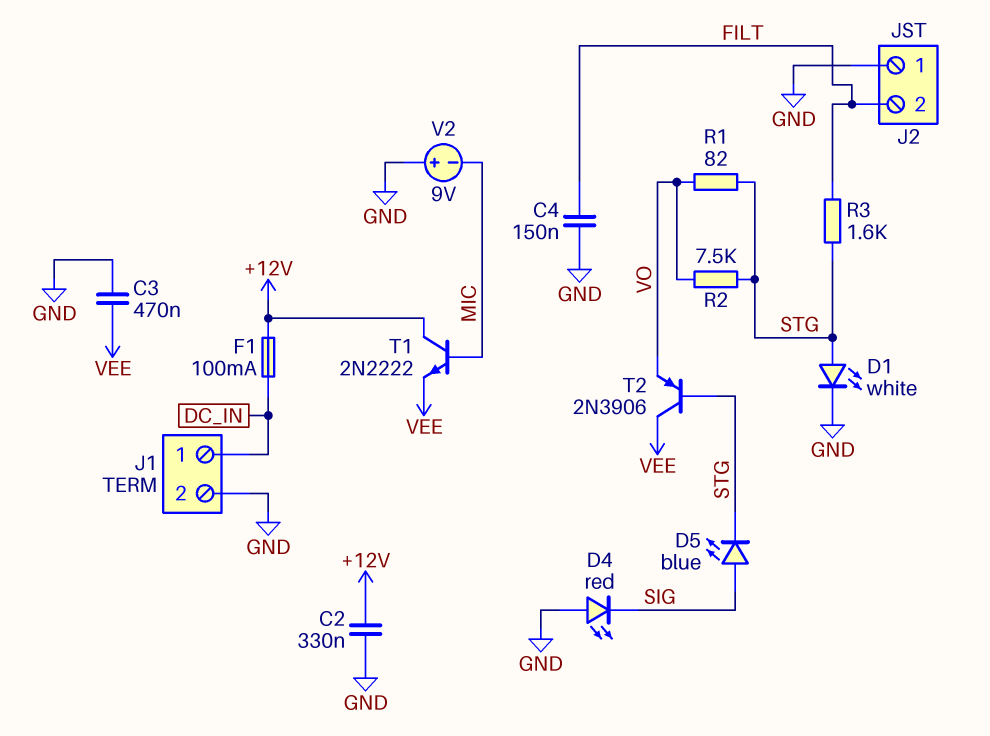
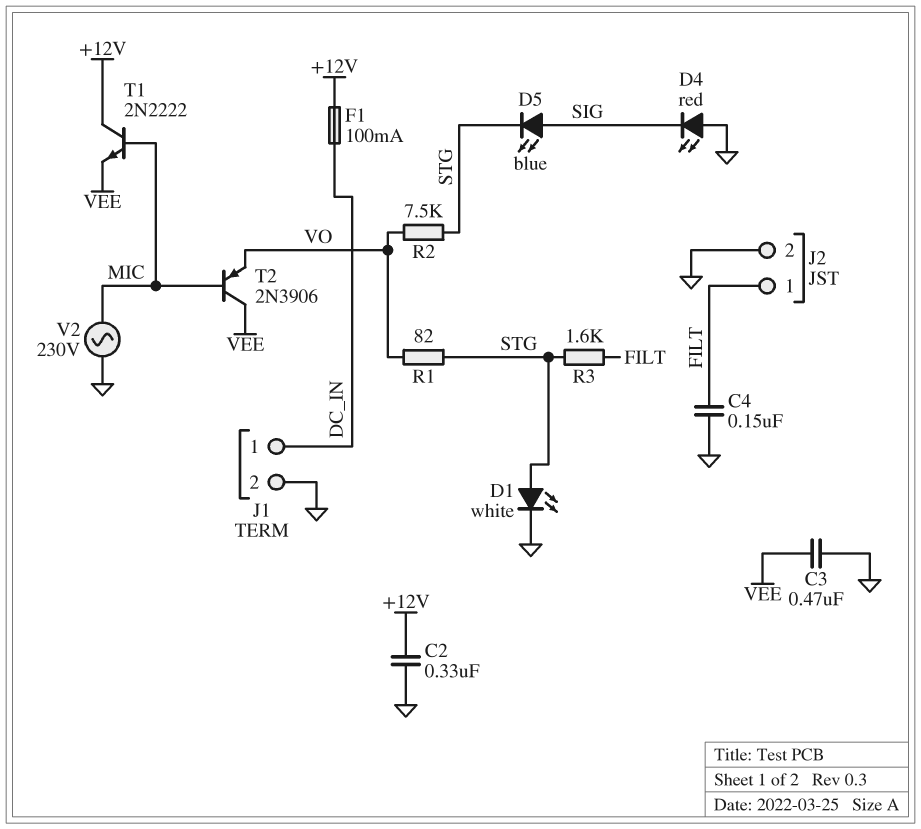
J2 pin 1: GND -> FILT
J2 pin 2: FILT -> GND
T2: PNP 2N3906 (B STG, C VEE, E VO) -> PNP 2N3906 (B MIC, C VEE, E VO)
V2: 9V (plus GND, minus MIC) -> AC 230V (GND, MIC)

